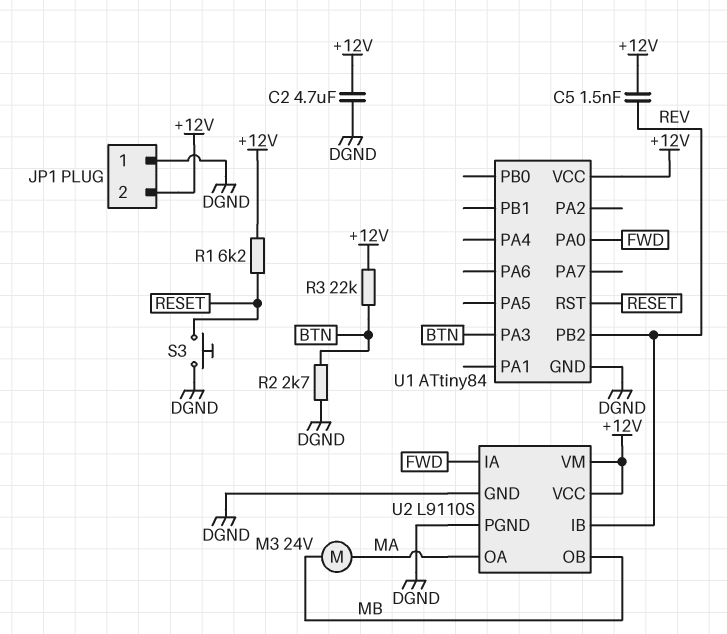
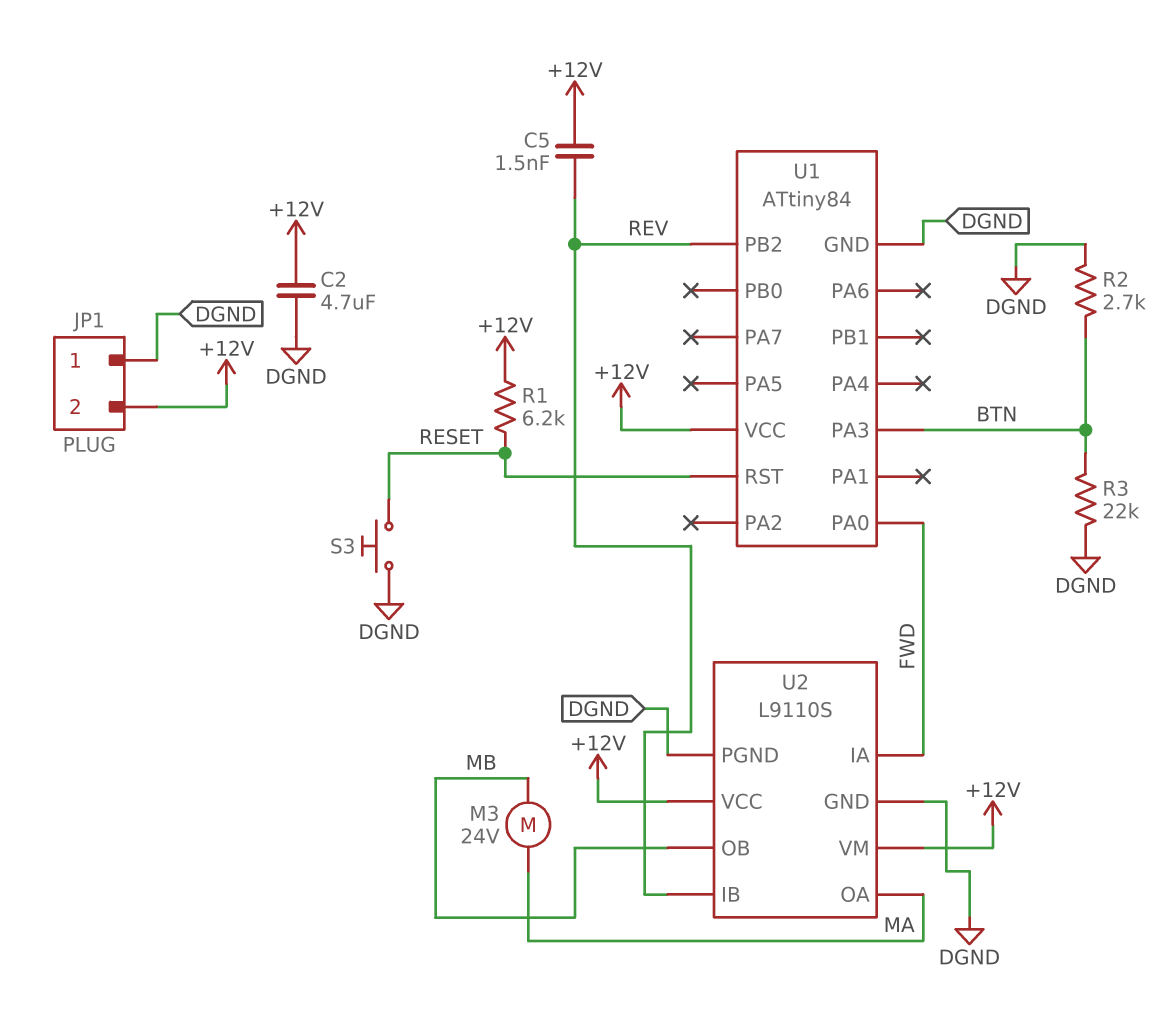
R3: 22k (+12V, BTN) -> 22k (BTN, DGND)

